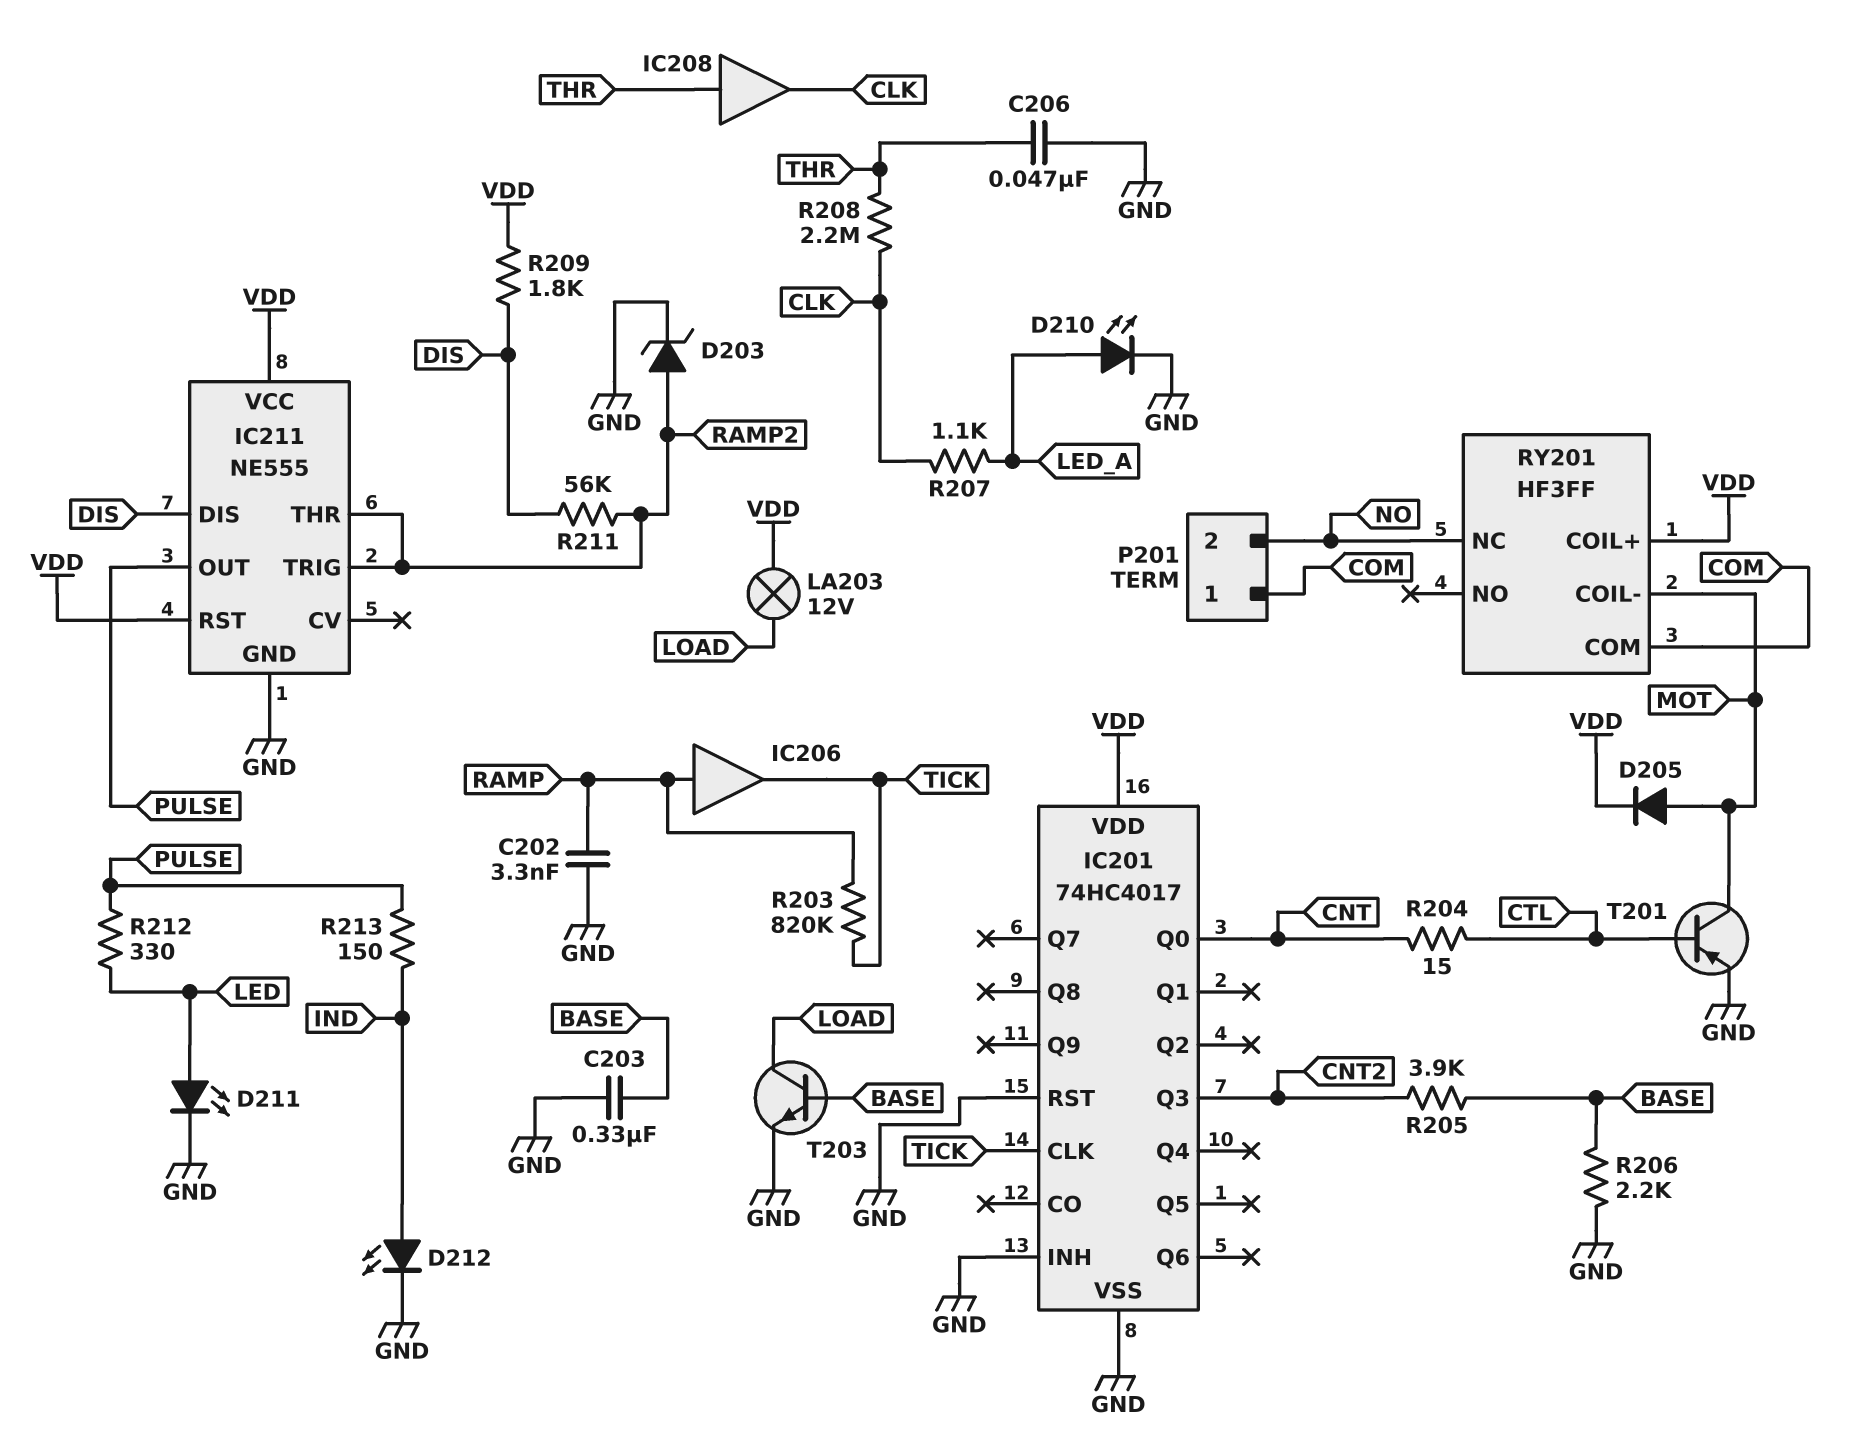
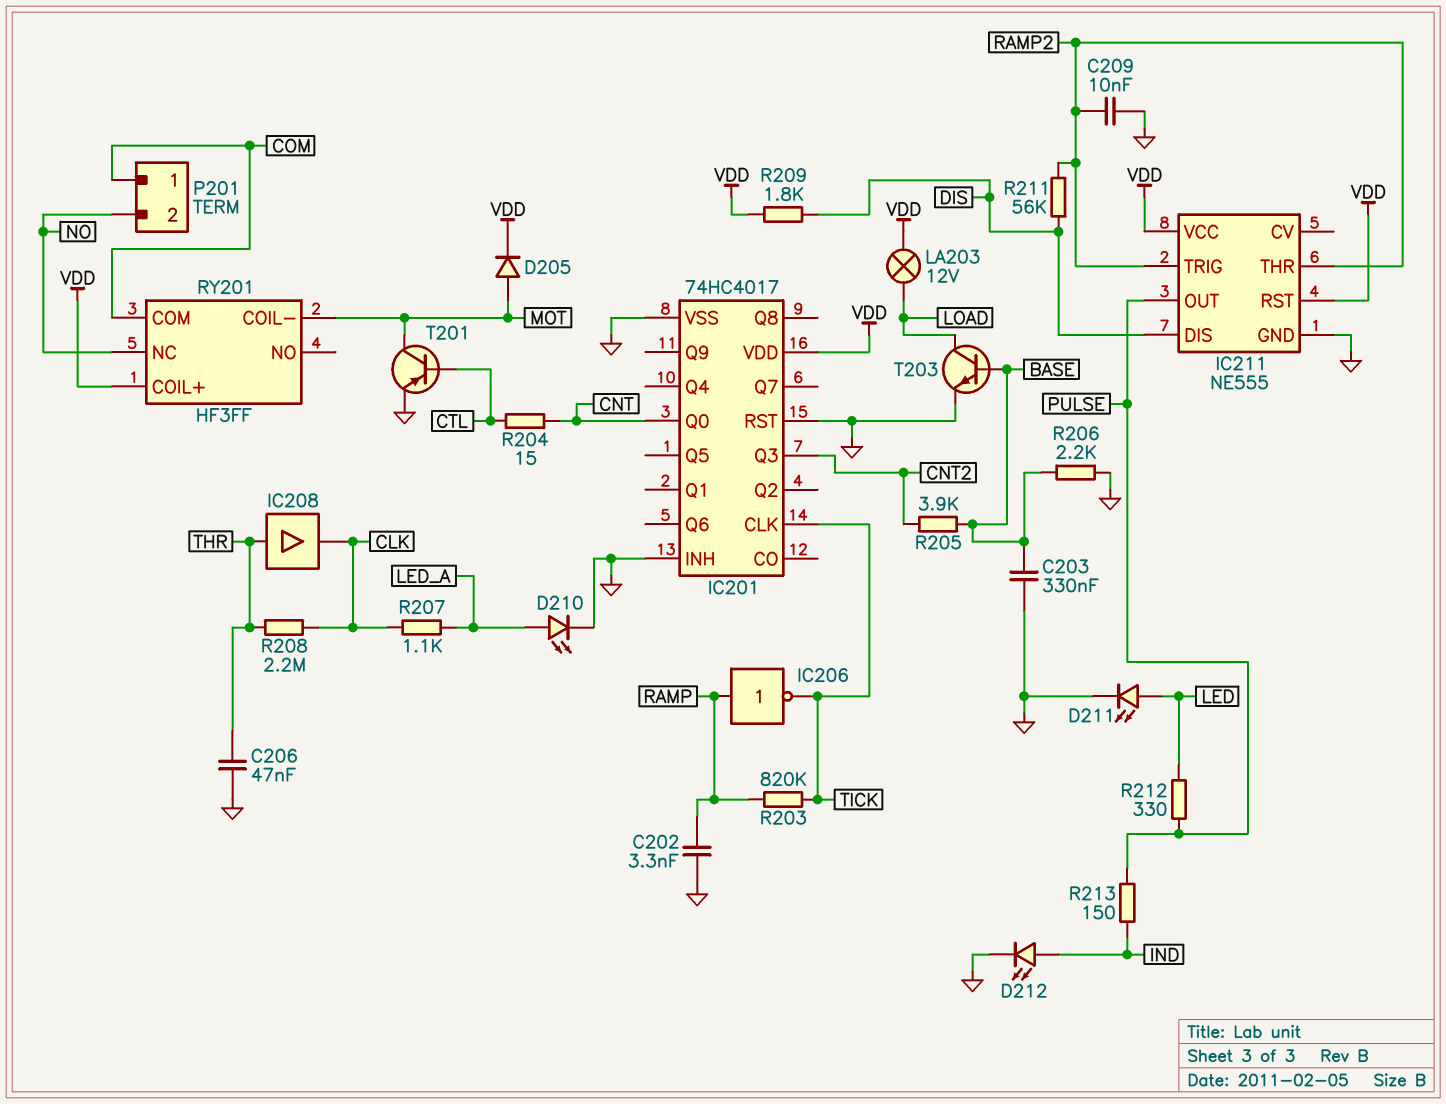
C209: none -> 10nF (GND, RAMP2)
D203: zener (A RAMP2, K GND) -> none
IC206: buffer (in RAMP, out TICK) -> NOT (in RAMP, out TICK)

